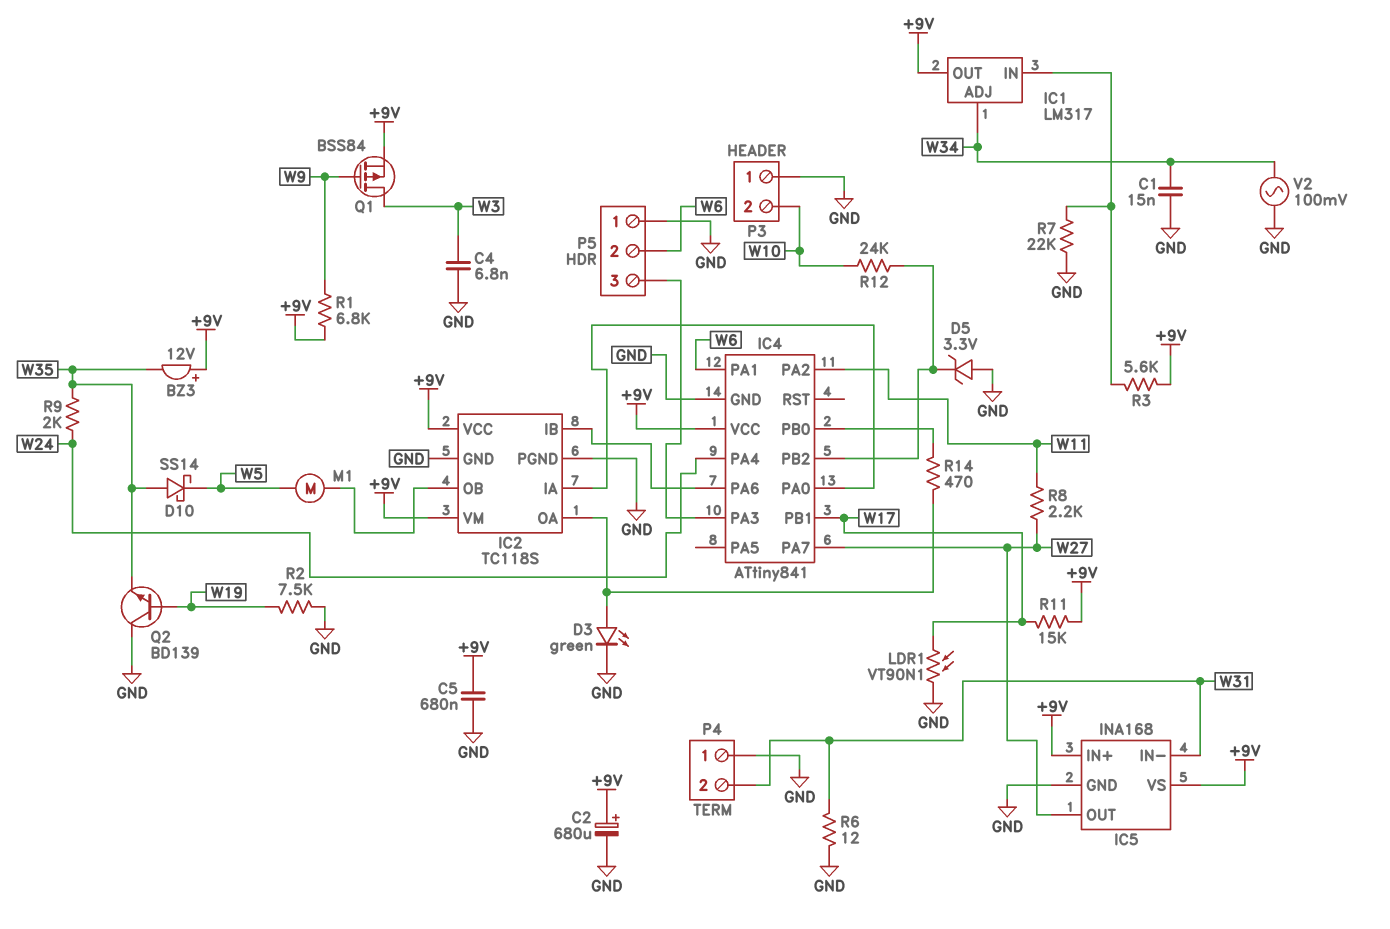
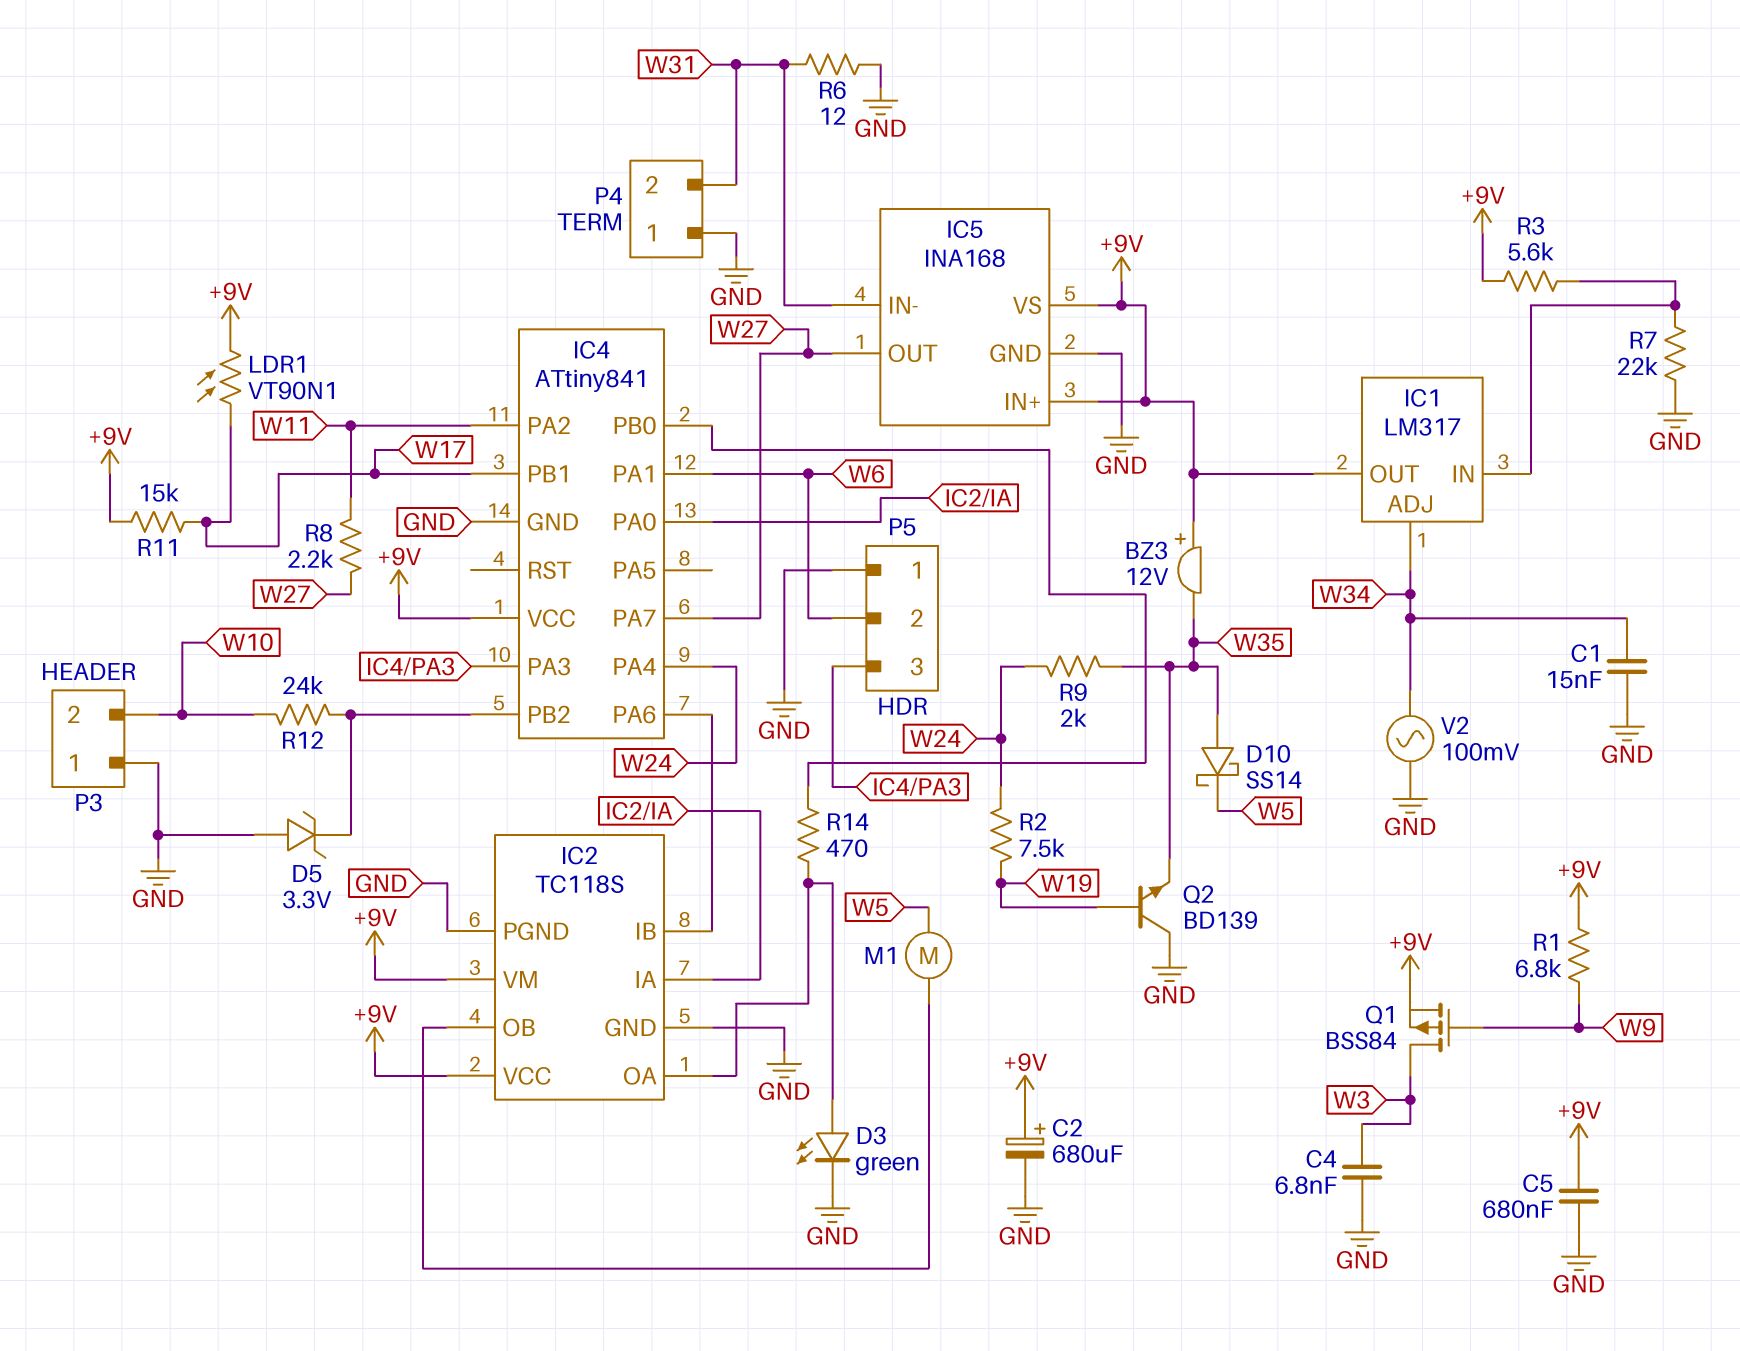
LDR1: VT90N1 (GND, W17) -> VT90N1 (+9V, W17)
R2: 7.5k (GND, W19) -> 7.5k (W19, W24)

